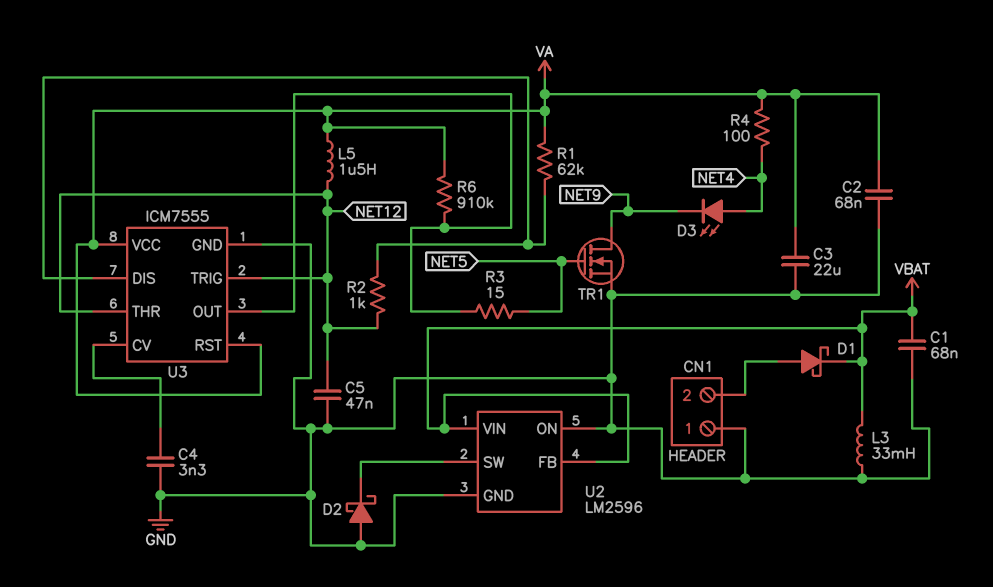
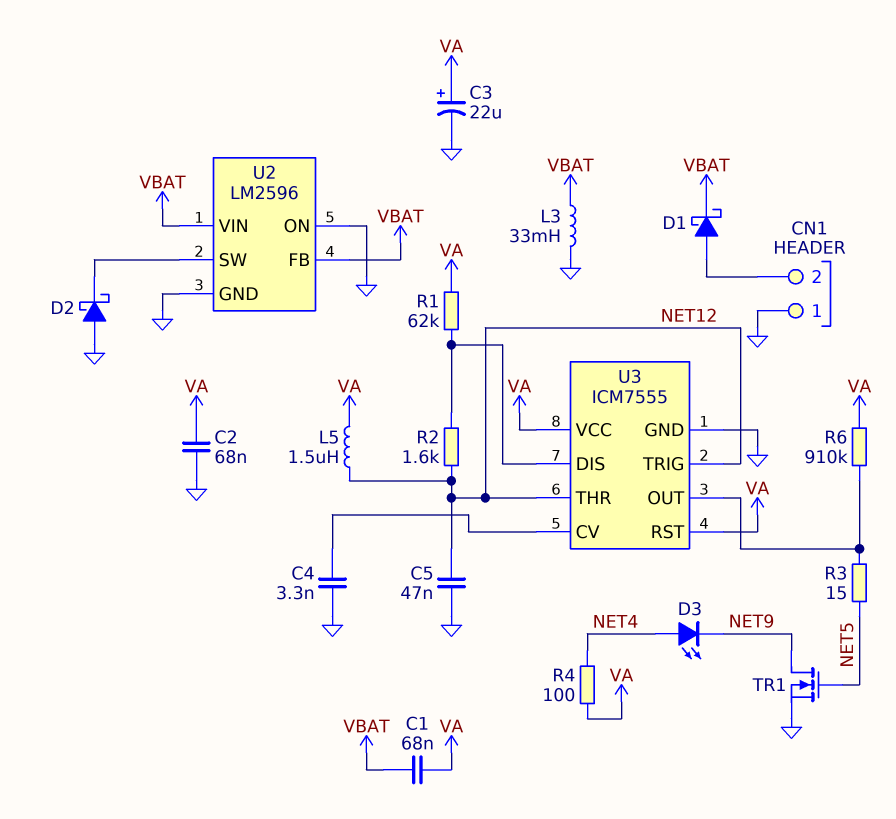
C1: 68nF (GND, VBAT) -> 68nF (VA, VBAT)
C3: 22uF (GND, VA) -> 22uF (plus VA, minus GND)
R2: 1k (NET12, U3/DIS) -> 1.6k (NET12, U3/DIS)

